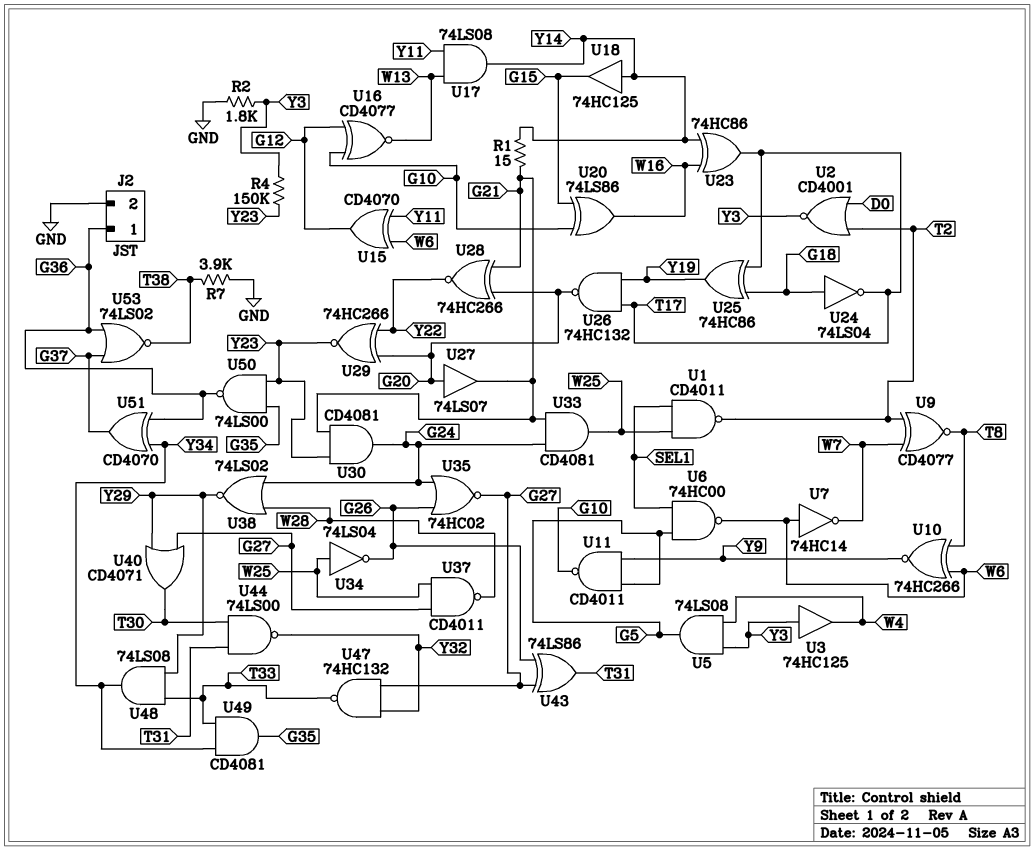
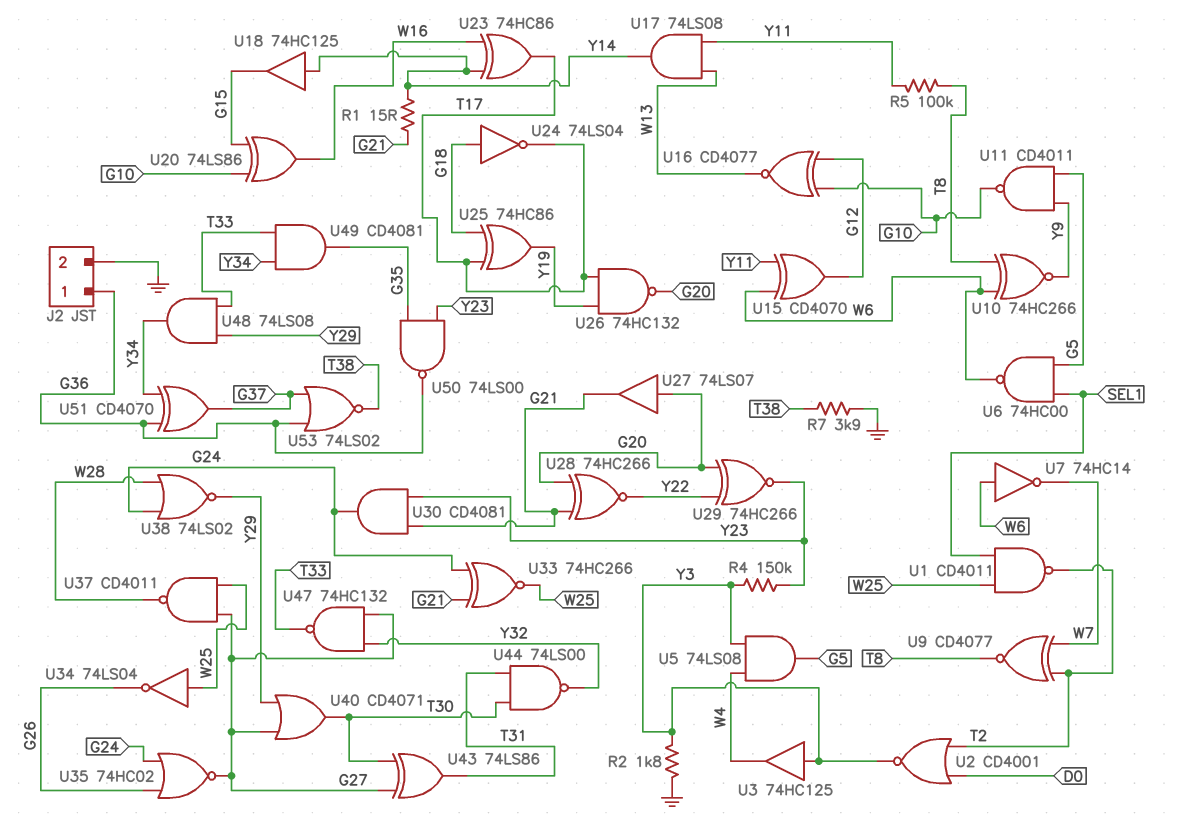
R5: none -> 100k (T8, Y11)
U33: AND CD4081 (in G21, in G24, out W25) -> XNOR 74HC266 (in G21, in G24, out W25)
U43: XOR 74LS86 (in G26, in G27, out T31) -> XOR 74LS86 (in G27, in T30, out T31)

